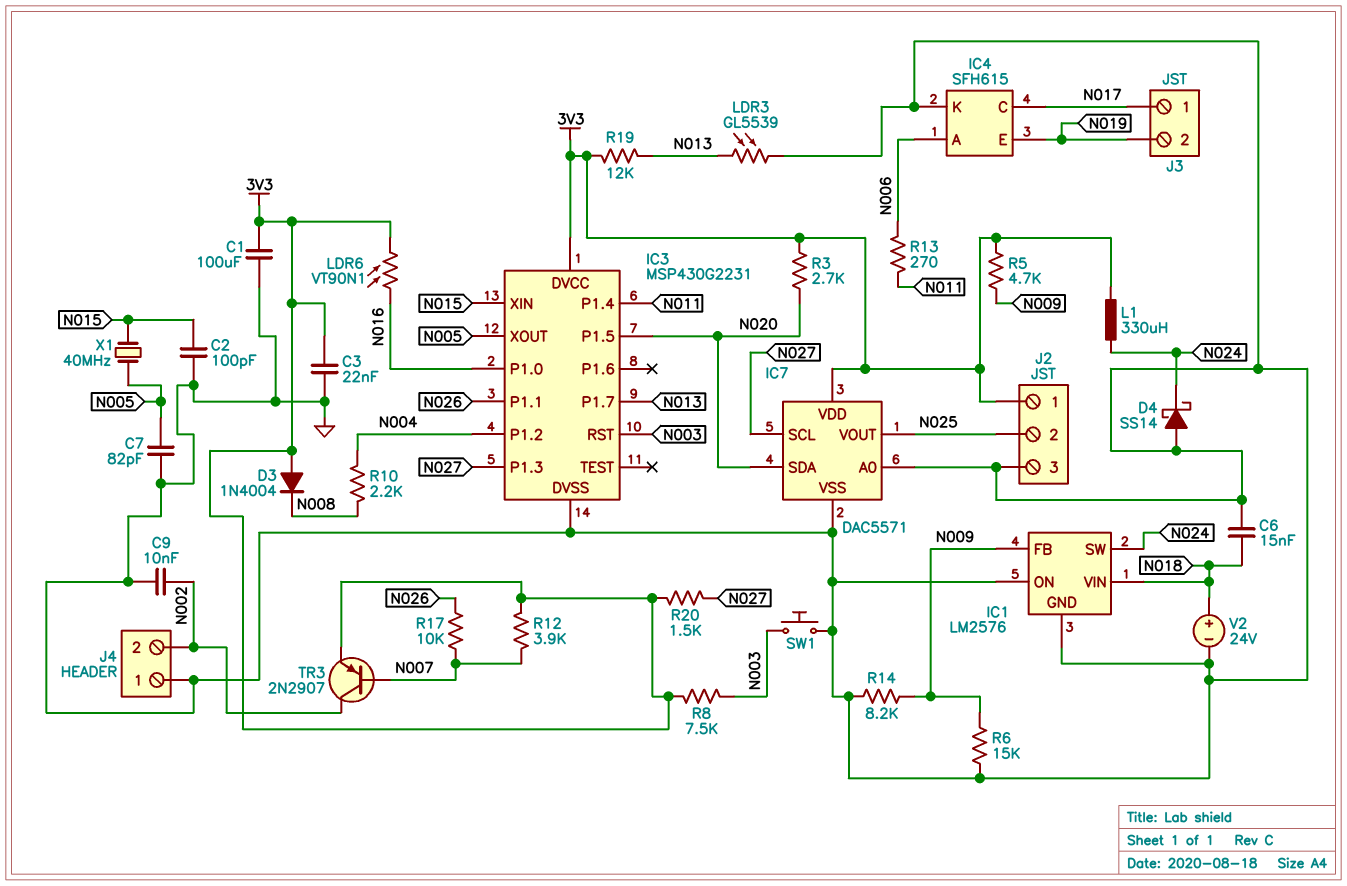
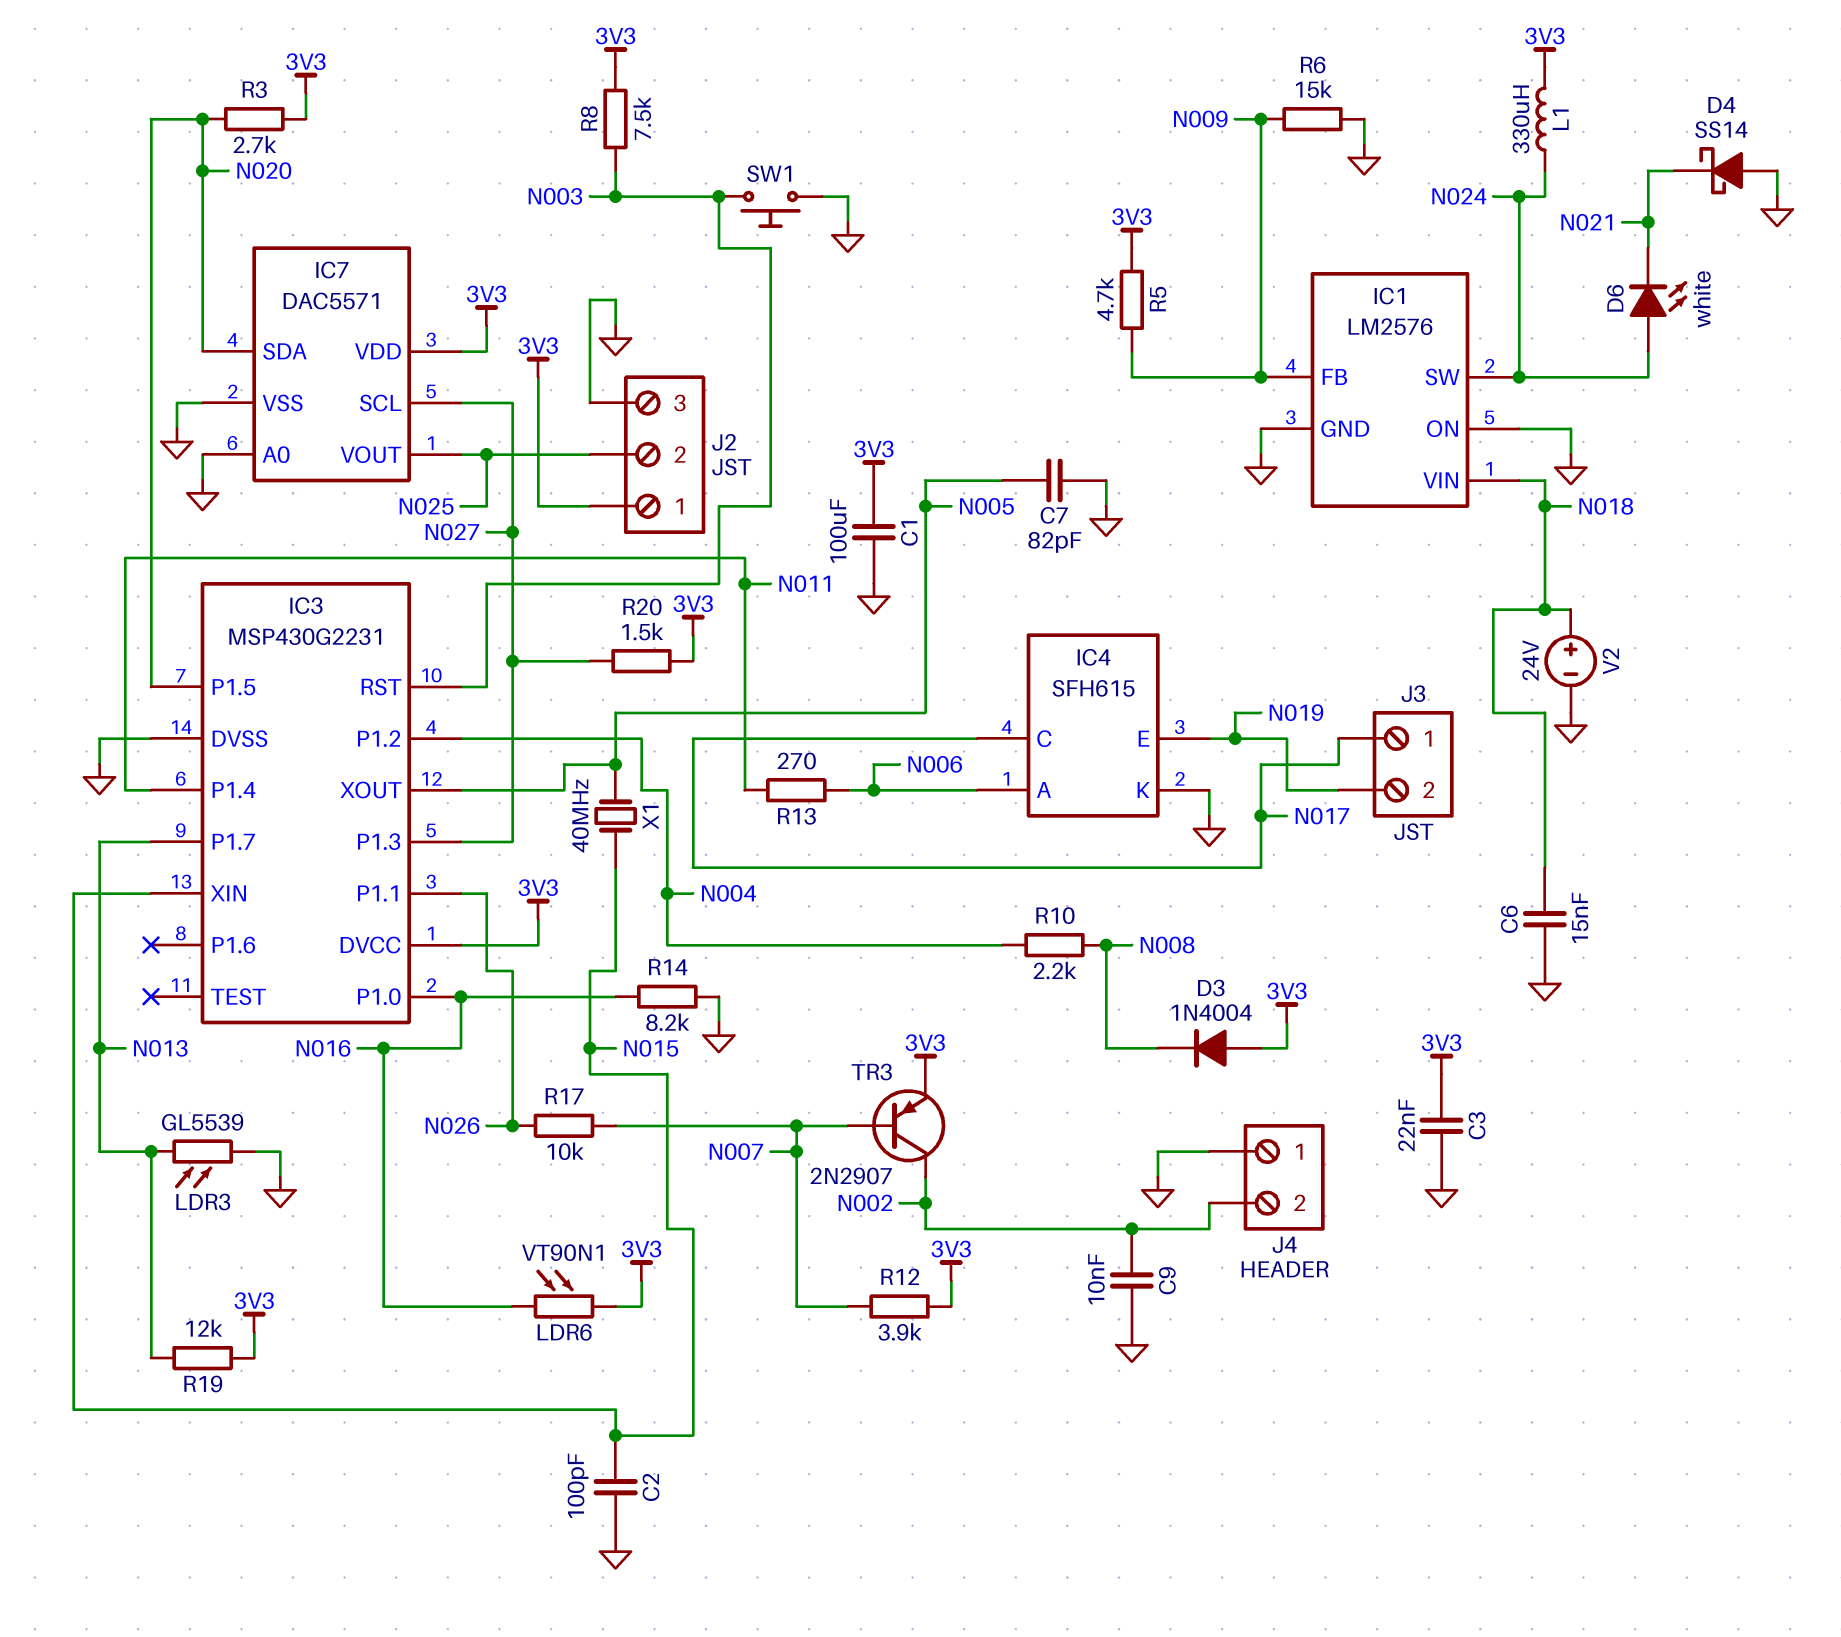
D4: schottky SS14 (A GND, K N024) -> schottky SS14 (A GND, K N021)
D6: none -> LED white (A N024, K N021)
R14: 8.2k (GND, N009) -> 8.2k (GND, N016)

